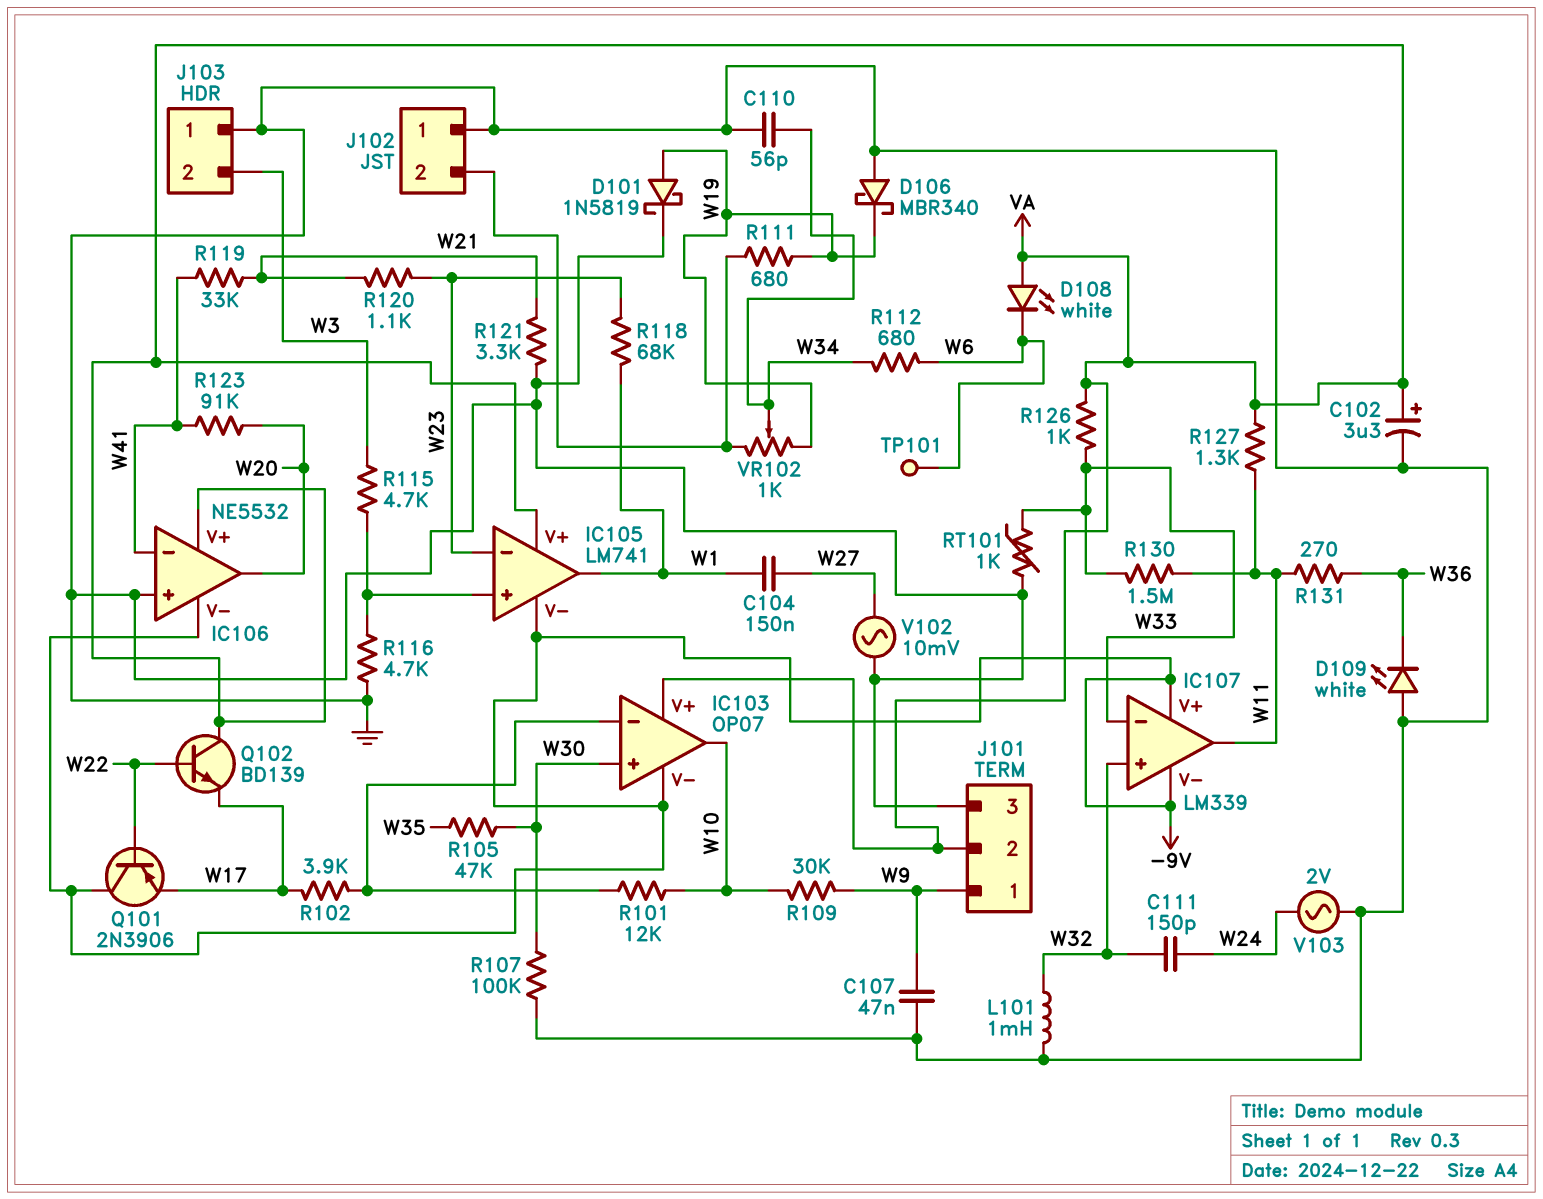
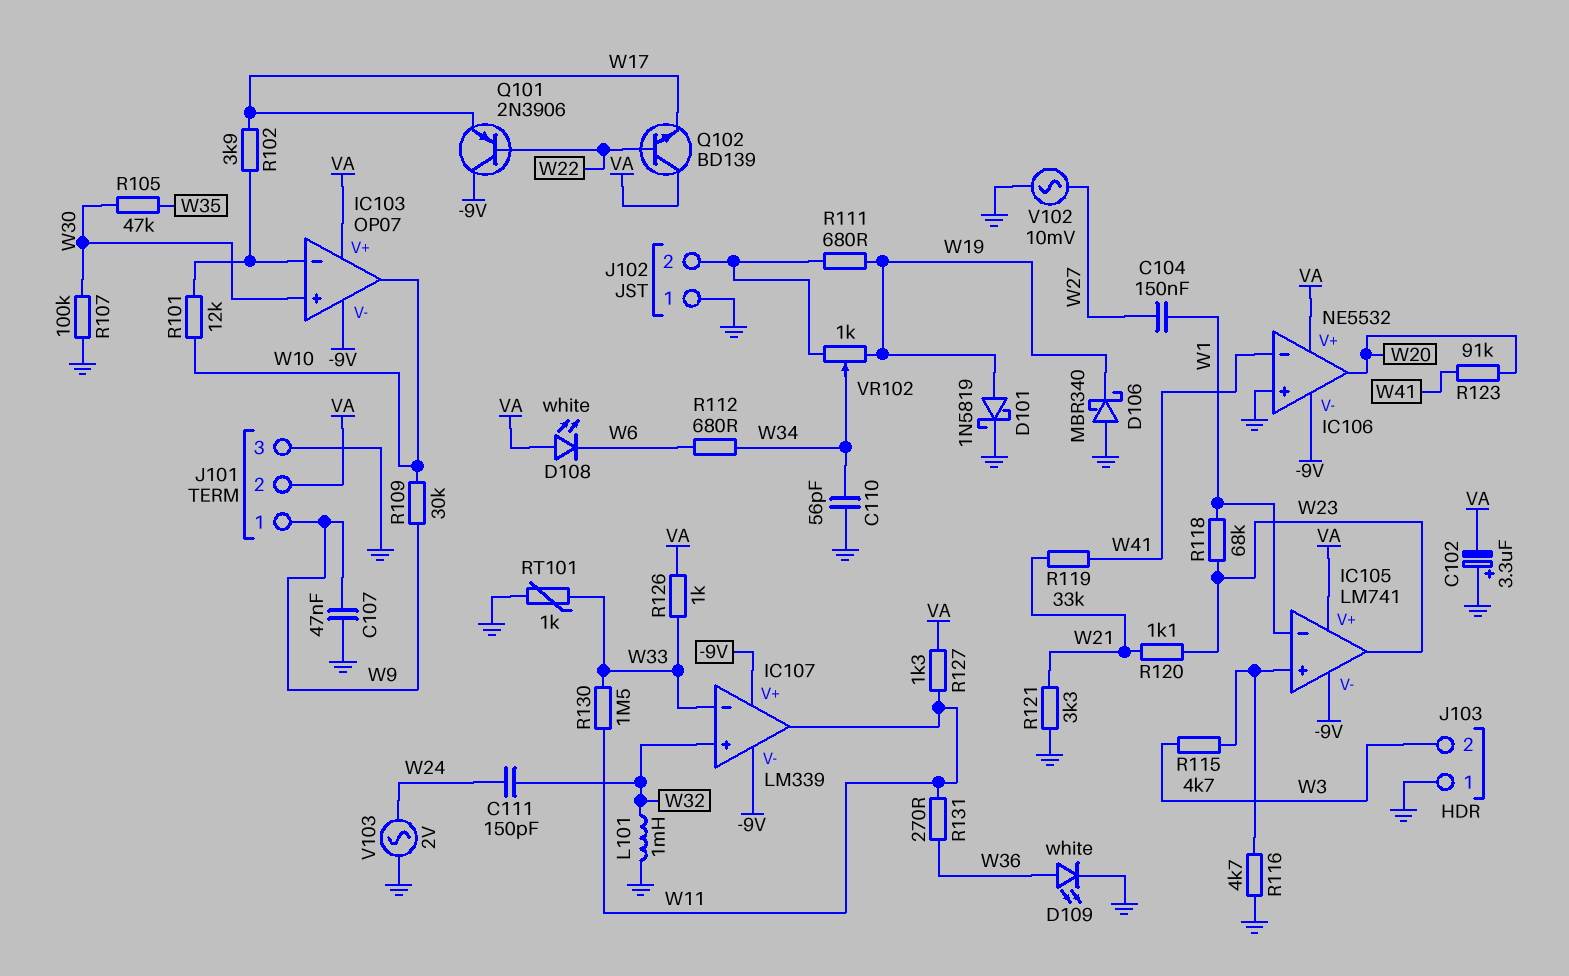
C102: 3.3uF (plus VA, minus GND) -> 3.3uF (plus GND, minus VA)
D109: LED white (A GND, K W36) -> LED white (A W36, K GND)
IC105 pin in-: W23 -> W1
IC105 pin out: W1 -> W23
TP101: test point (W6) -> none

